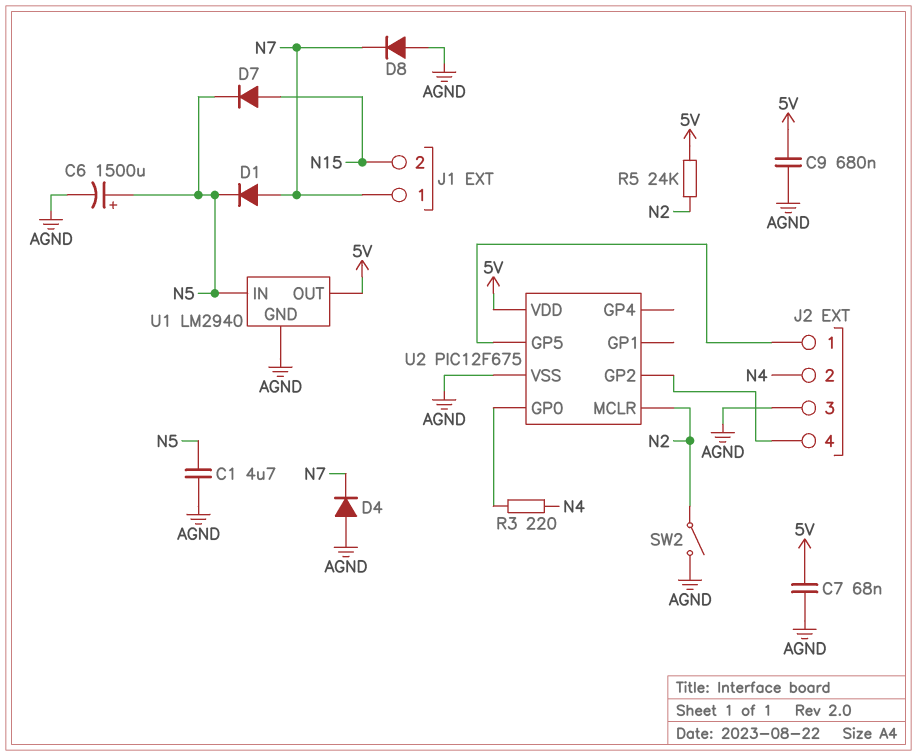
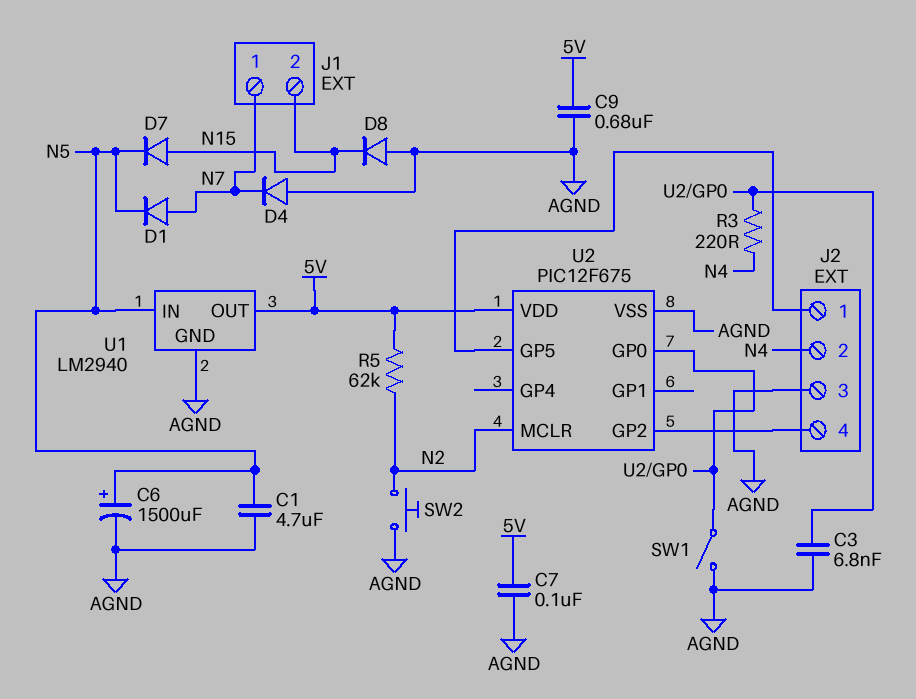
C3: none -> 6.8nF (AGND, U2/GP0)
C7: 68nF (5V, AGND) -> 100nF (5V, AGND)
D8: diode (A AGND, K N7) -> diode (A AGND, K N15)
R5: 24k (5V, N2) -> 62k (5V, N2)
SW1: none -> switch (AGND, U2/GP0)
SW2: switch (AGND, N2) -> button (AGND, N2)

